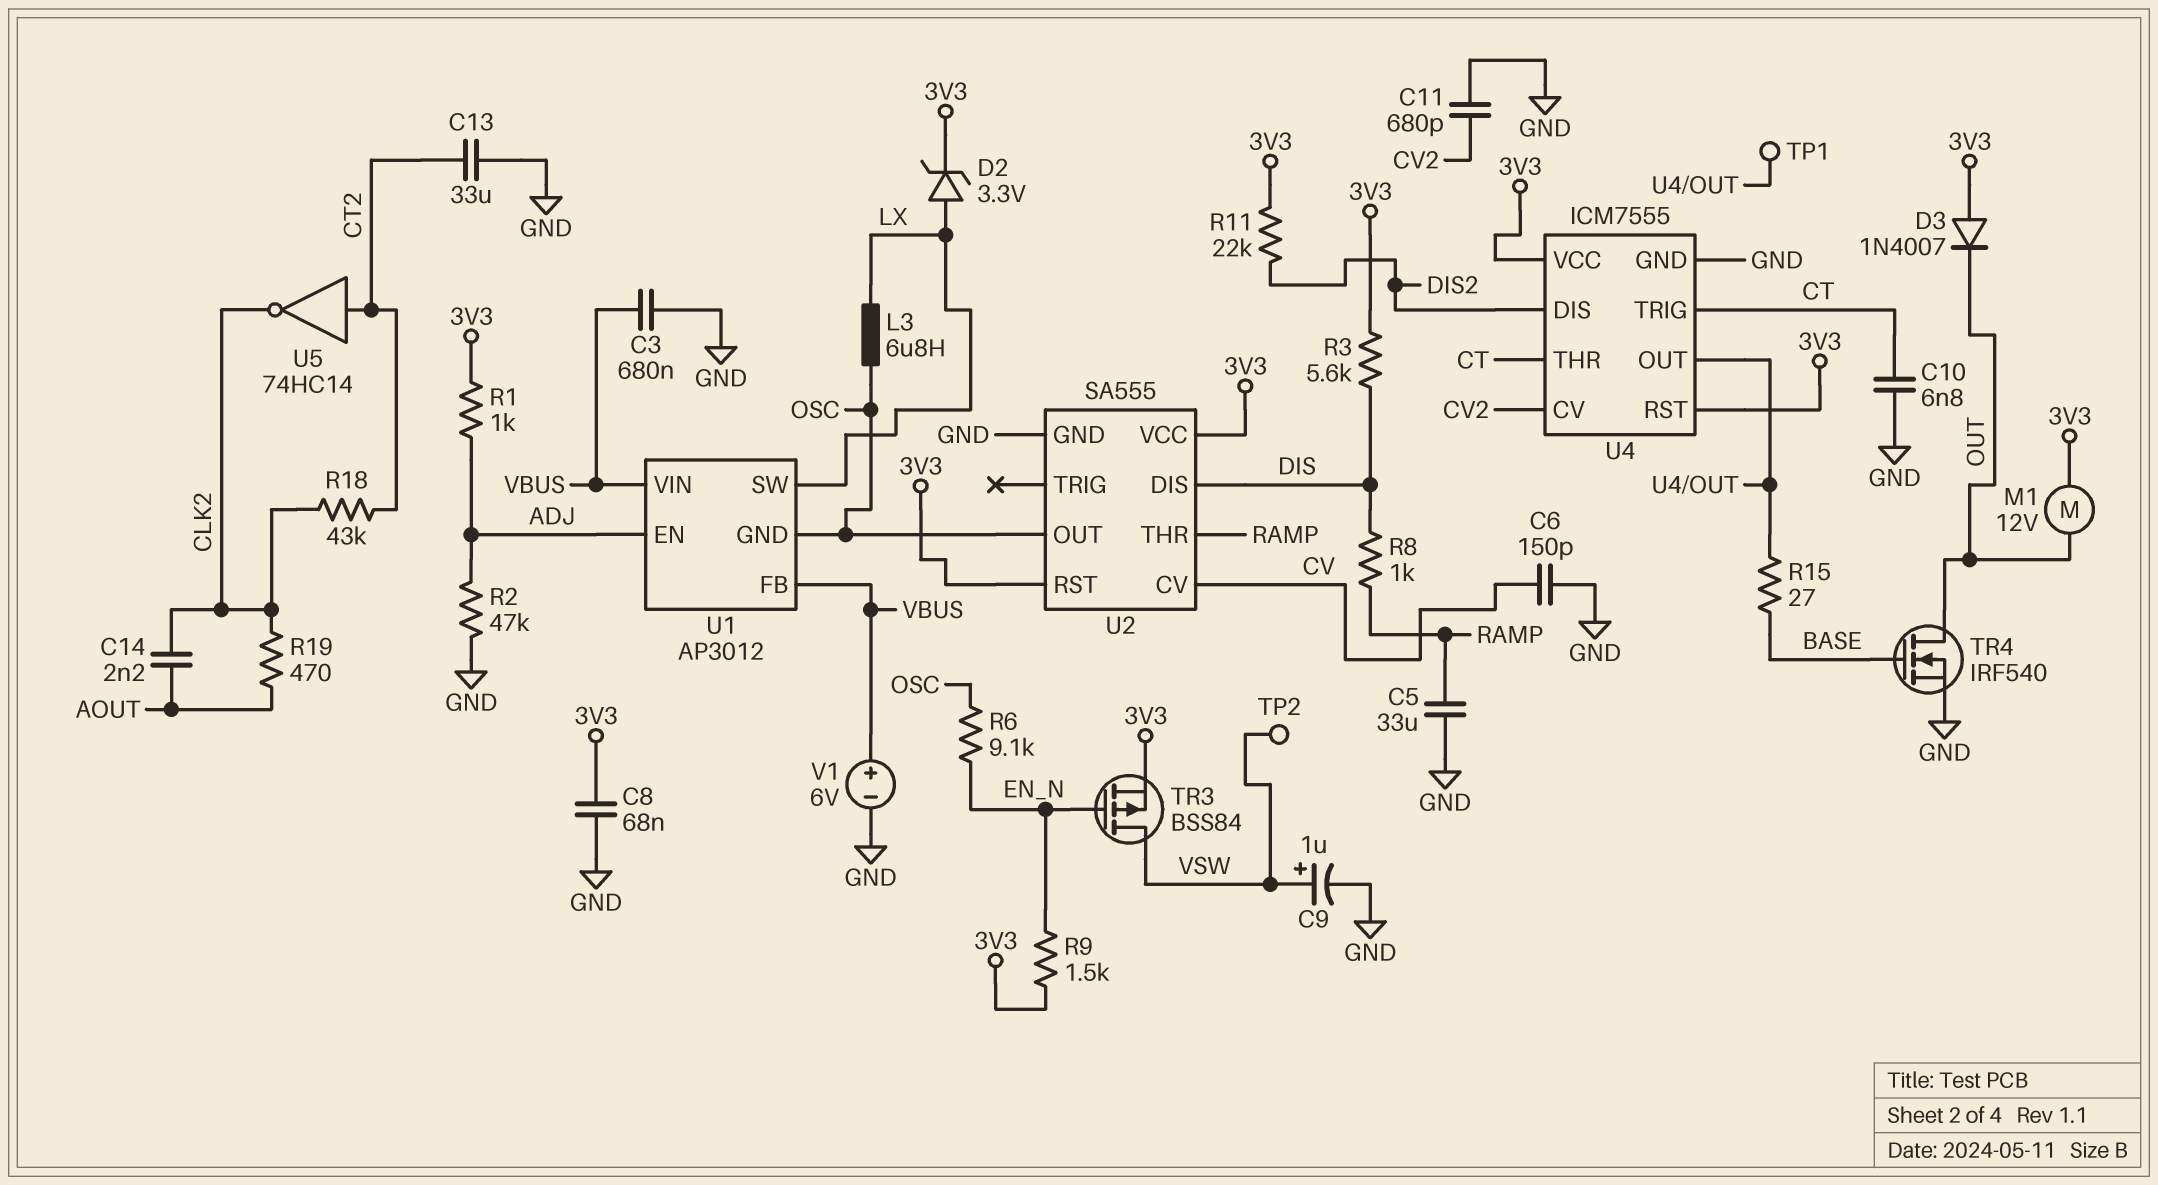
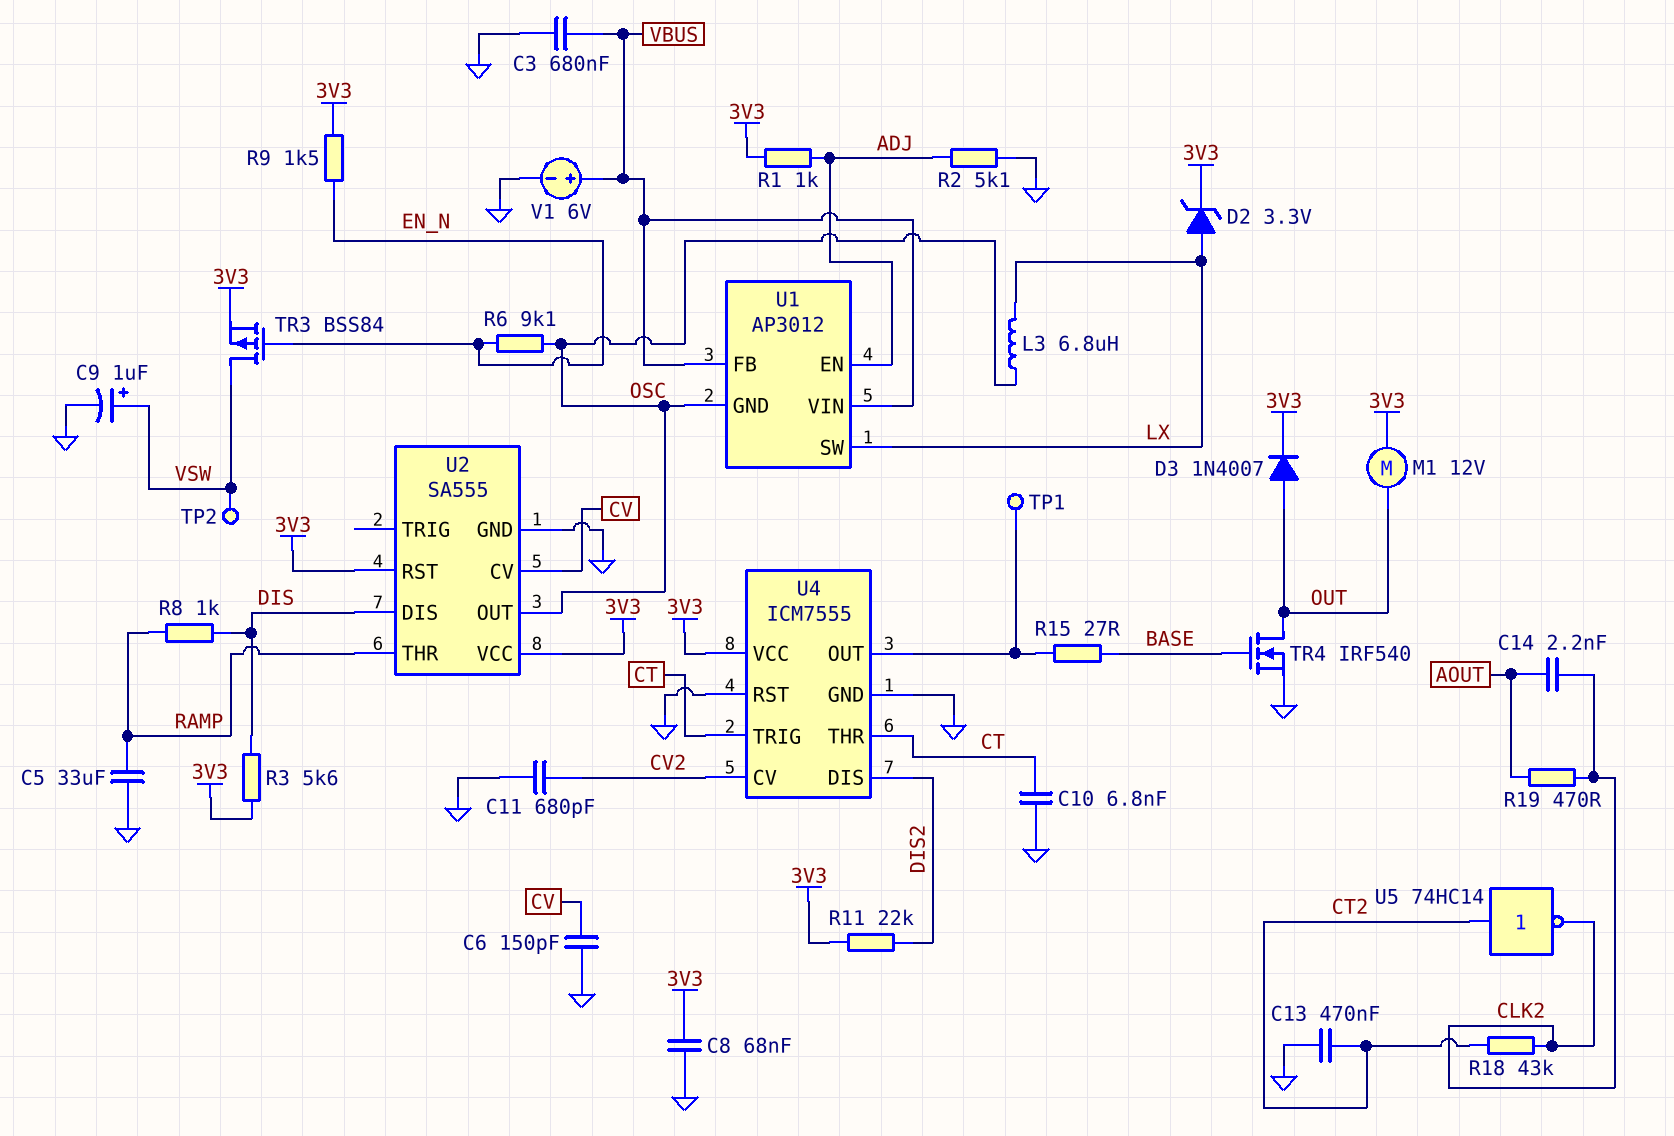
C13: 33uF (CT2, GND) -> 470nF (CT2, GND)
D3: diode 1N4007 (A 3V3, K OUT) -> diode 1N4007 (A OUT, K 3V3)
R2: 47k (ADJ, GND) -> 5.1k (ADJ, GND)
U4 pin RST: 3V3 -> GND

